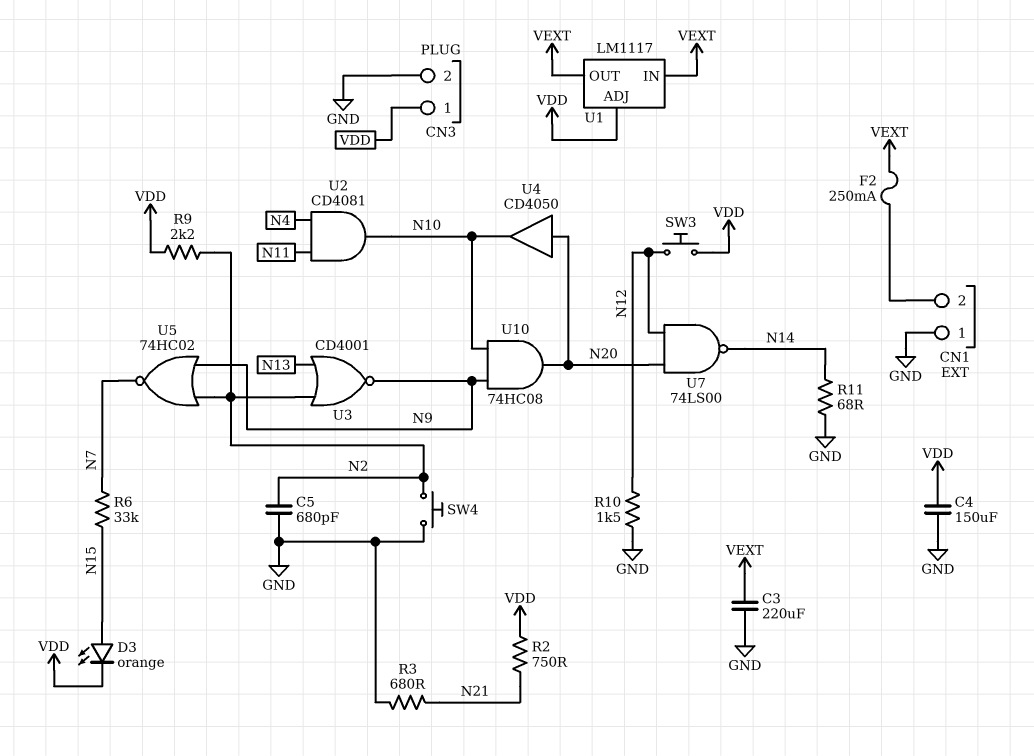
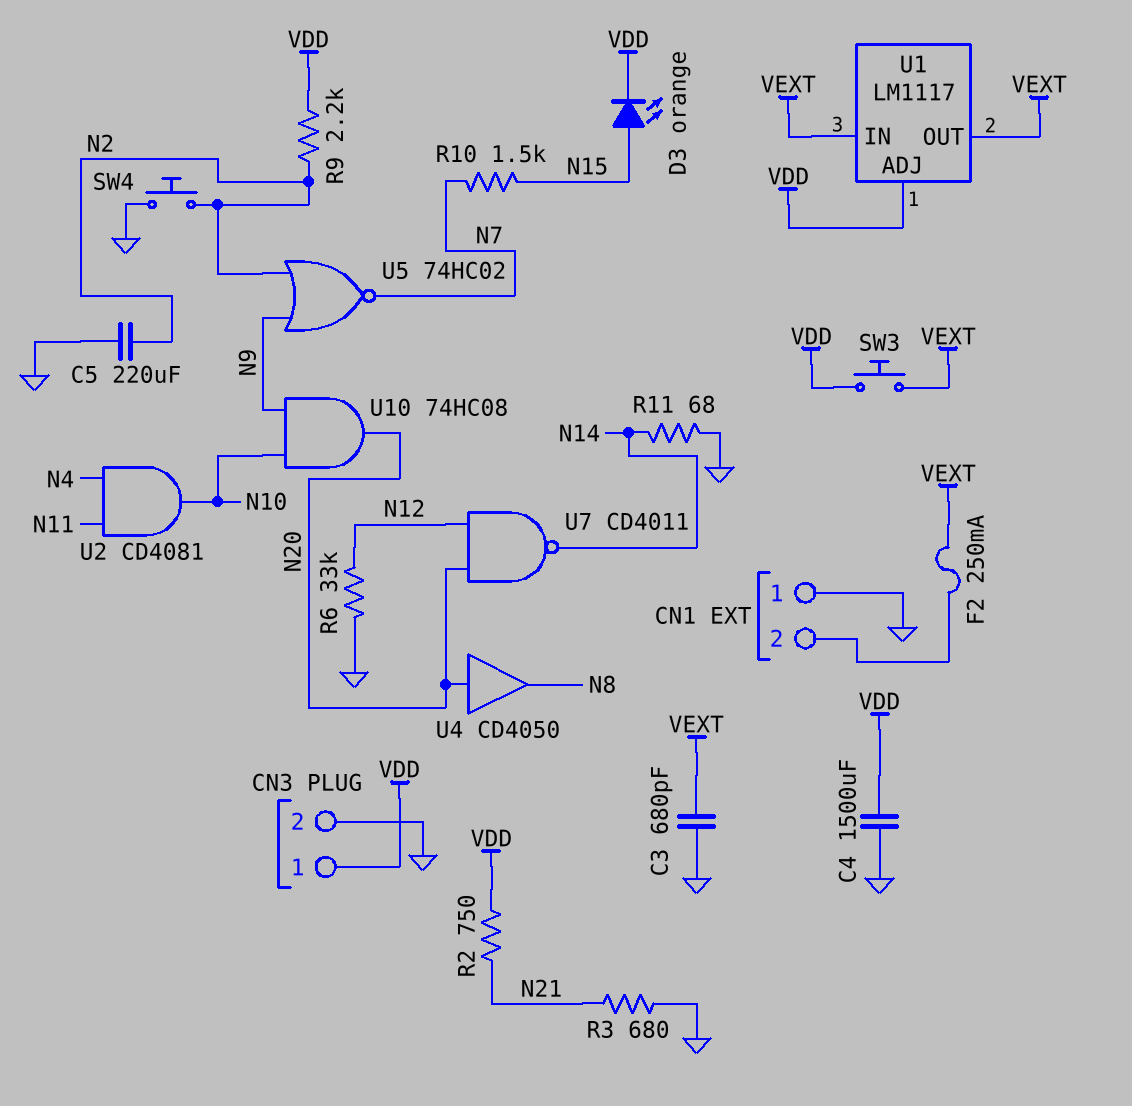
C3: 220uF (GND, VEXT) -> 680pF (GND, VEXT)
C4: 150uF (GND, VDD) -> 1500uF (GND, VDD)
C5: 680pF (GND, N2) -> 220uF (GND, N2)
R6: 33k (N7, N15) -> 33k (GND, N12)
R10: 1.5k (GND, N12) -> 1.5k (N7, N15)
SW3: button (N12, VDD) -> button (VDD, VEXT)
U3: NOR CD4001 (in N2, in N13, out N9) -> none
U4: buffer CD4050 (in N20, out N10) -> buffer CD4050 (in N20, out N8)
U7: NAND 74LS00 (in N12, in N20, out N14) -> NAND CD4011 (in N12, in N20, out N14)

